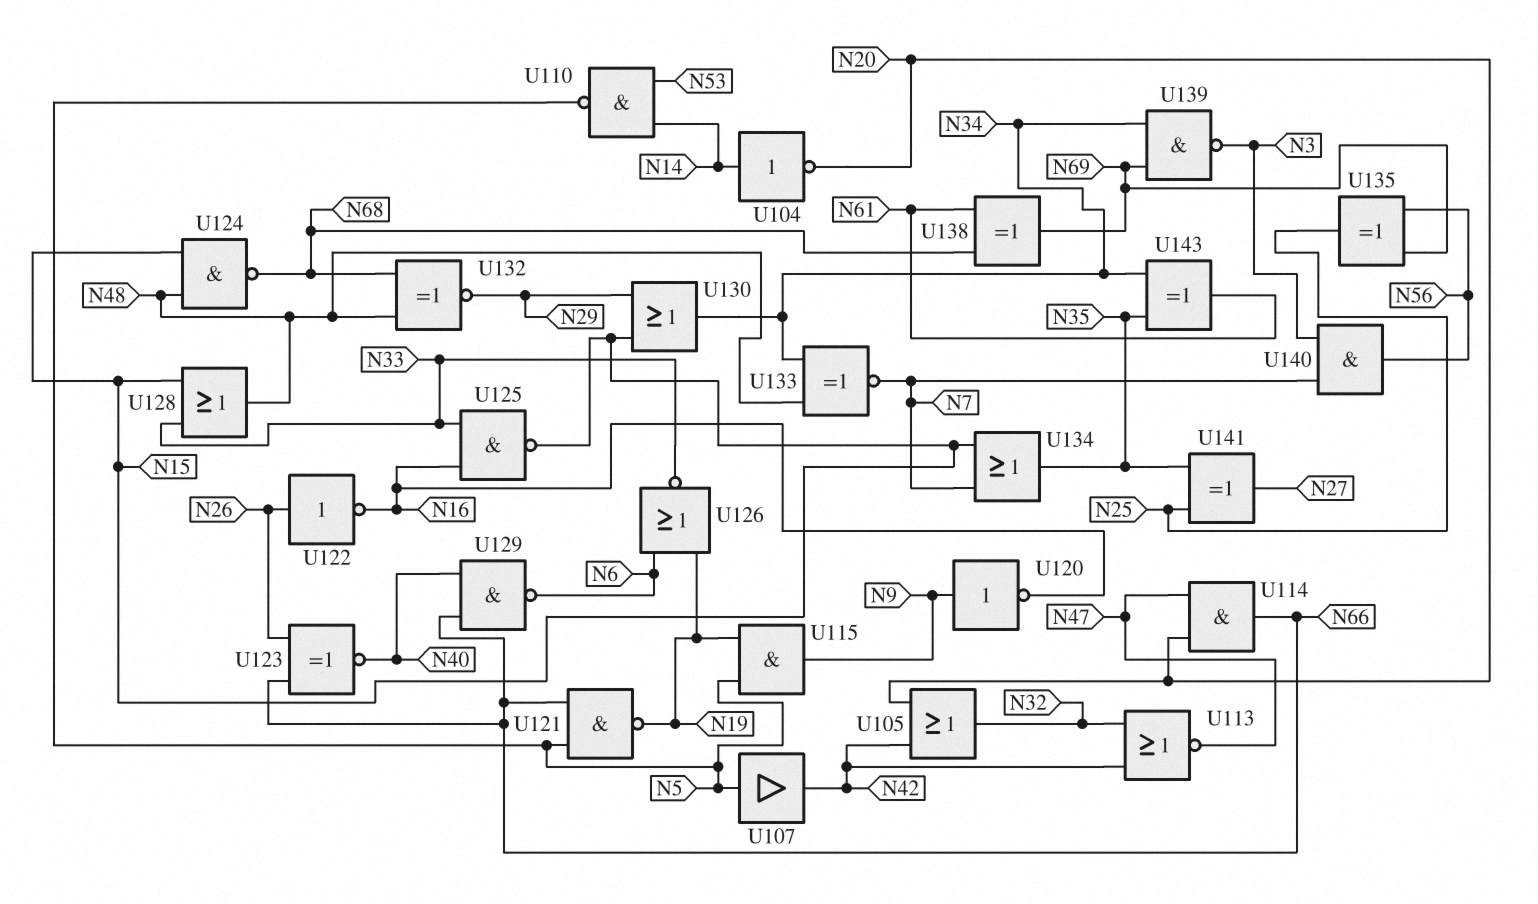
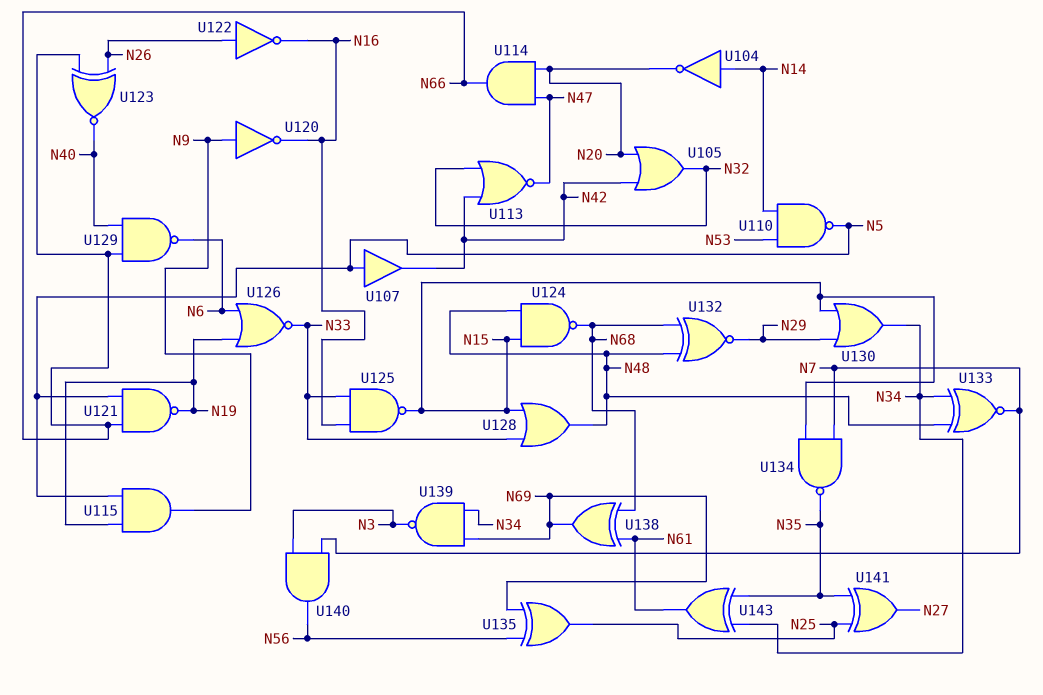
U134: OR (in N7, in N15, out N35) -> NAND (in N7, in N15, out N35)

